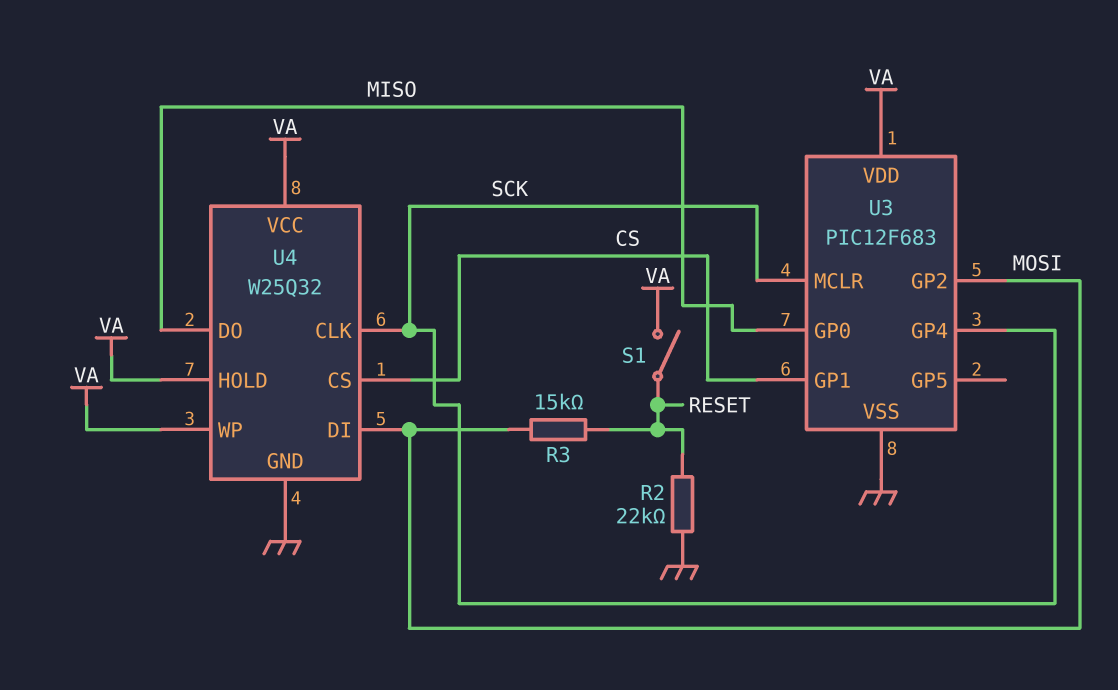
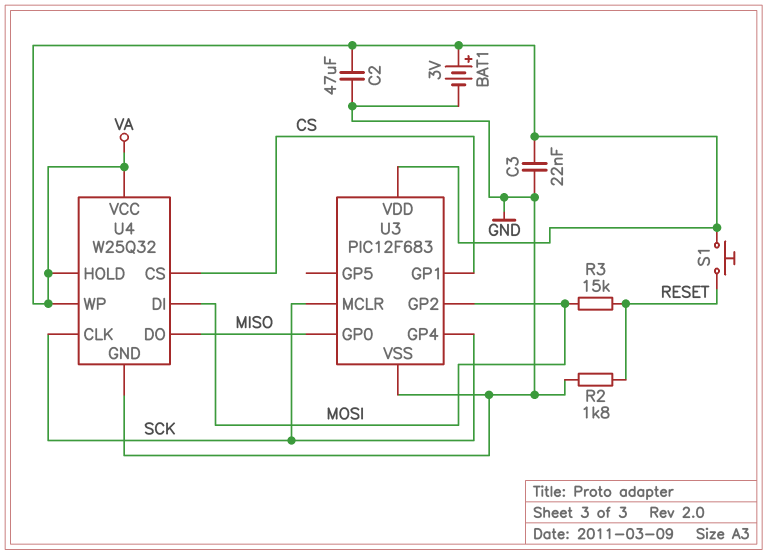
BAT1: none -> 3V (plus VA, minus GND)
C2: none -> 47uF (GND, VA)
C3: none -> 22nF (GND, VA)
R2: 22k (GND, RESET) -> 1.8k (GND, RESET)
S1: switch (RESET, VA) -> button (RESET, VA)

